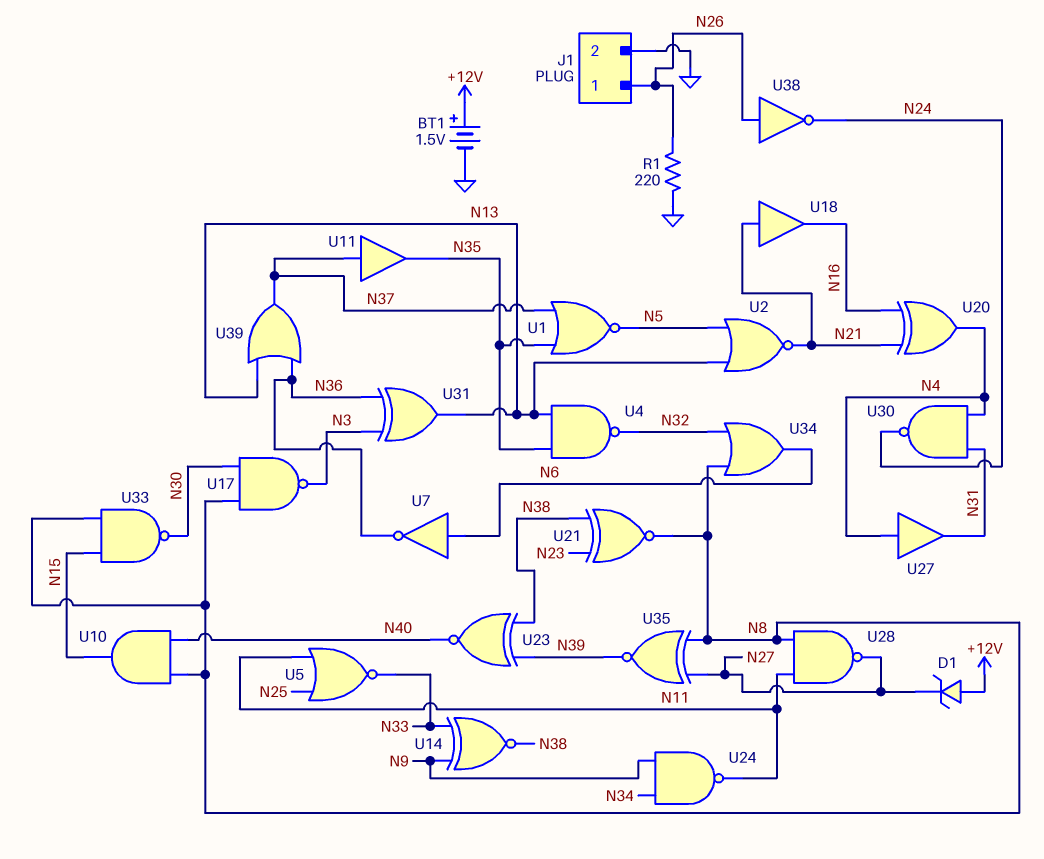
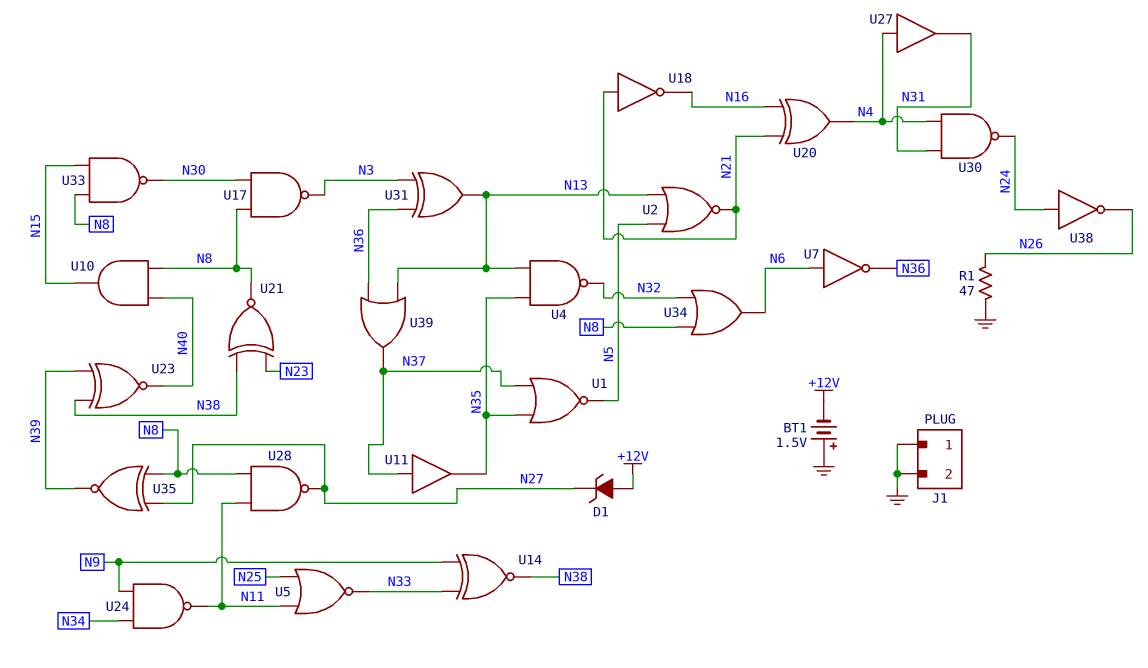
BT1: 1.5V (plus +12V, minus GND) -> 1.5V (plus GND, minus +12V)
J1 pin 1: N26 -> GND
R1: 220 (GND, N26) -> 47 (GND, N26)
U18: buffer (in N21, out N16) -> NOT (in N21, out N16)
U38: NOT (in N26, out N24) -> NOT (in N24, out N26)

